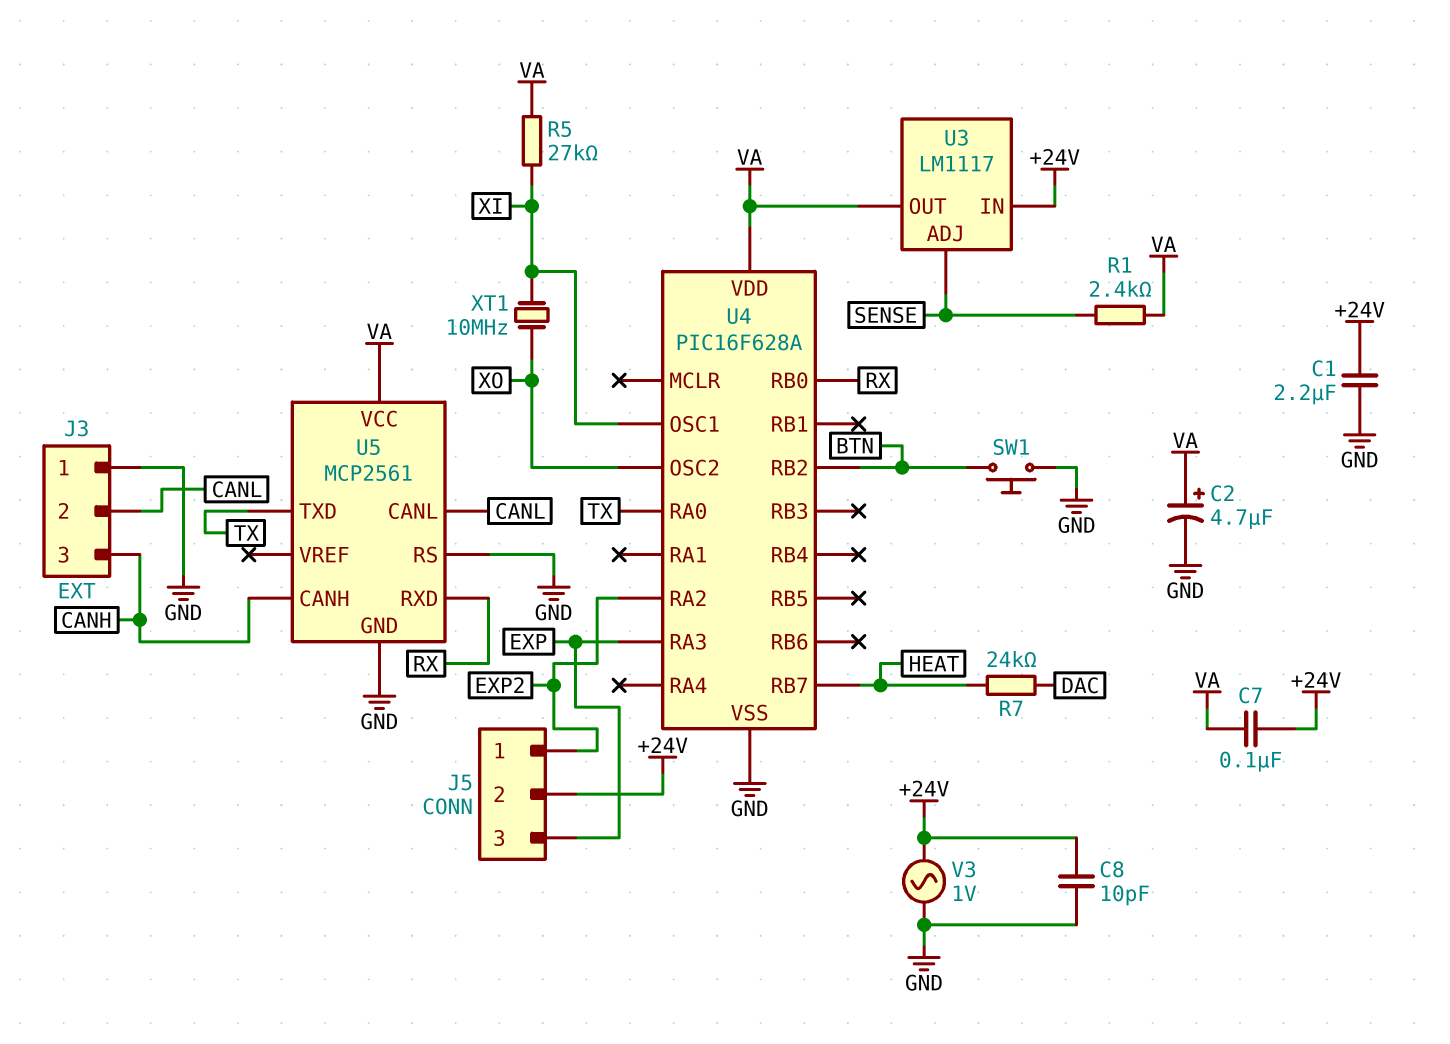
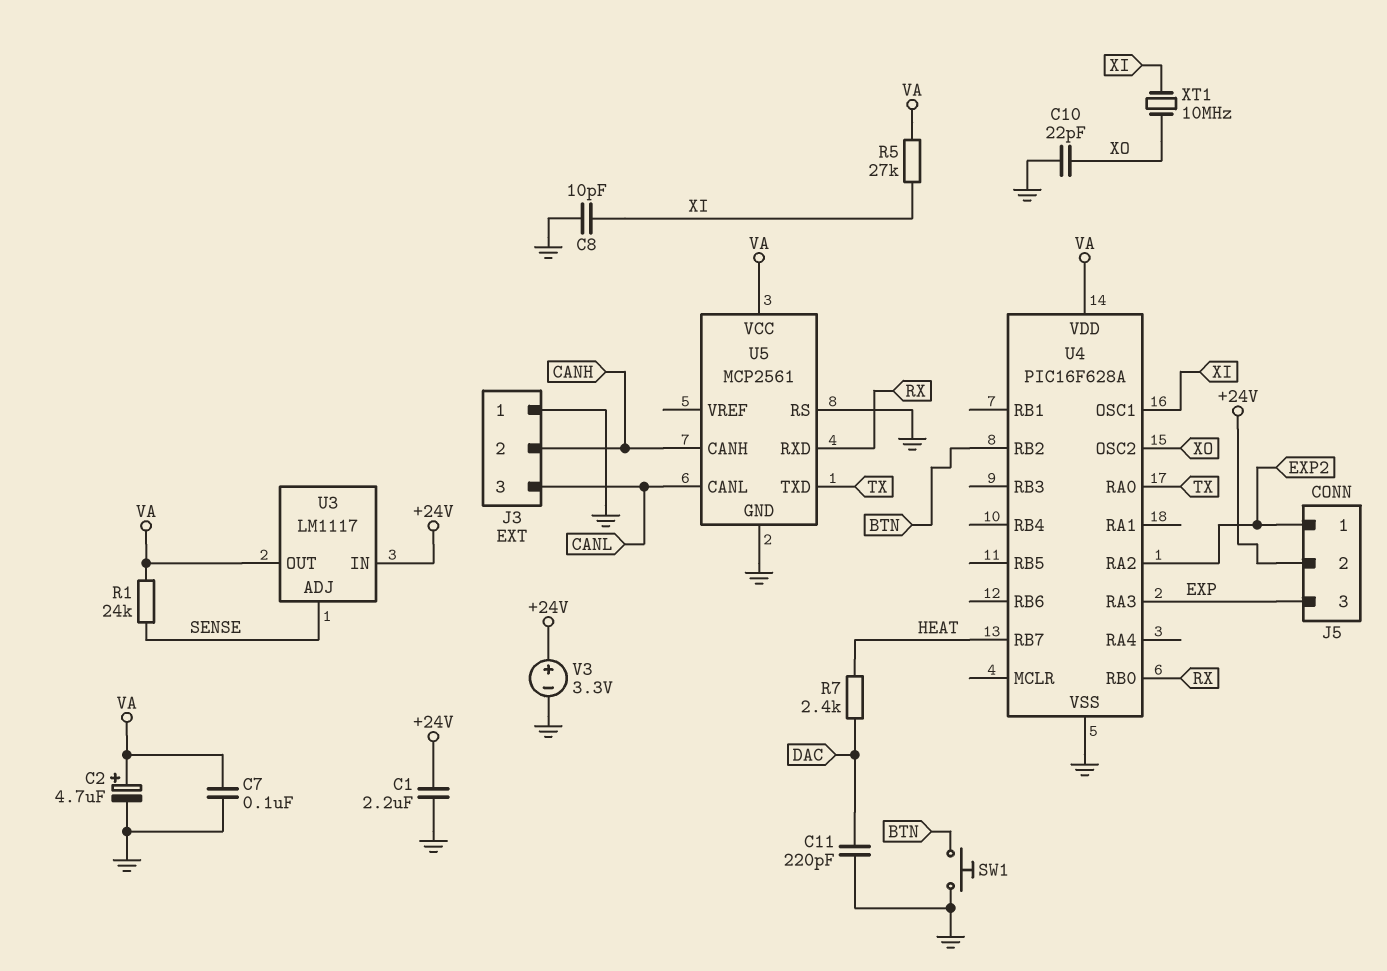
C7: 100nF (+24V, VA) -> 100nF (GND, VA)
C8: 10pF (+24V, GND) -> 10pF (GND, XI)
C10: none -> 22pF (GND, XO)
C11: none -> 220pF (DAC, GND)
J3 pin 2: CANL -> CANH
J3 pin 3: CANH -> CANL
R1: 2.4k (SENSE, VA) -> 24k (SENSE, VA)
R7: 24k (DAC, HEAT) -> 2.4k (DAC, HEAT)
V3: AC 1V (+24V, GND) -> 3.3V (plus +24V, minus GND)

